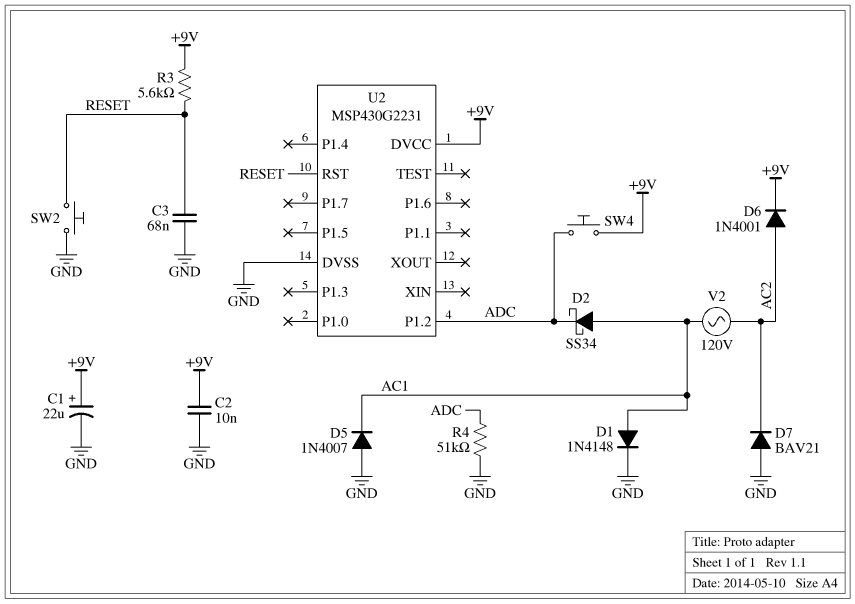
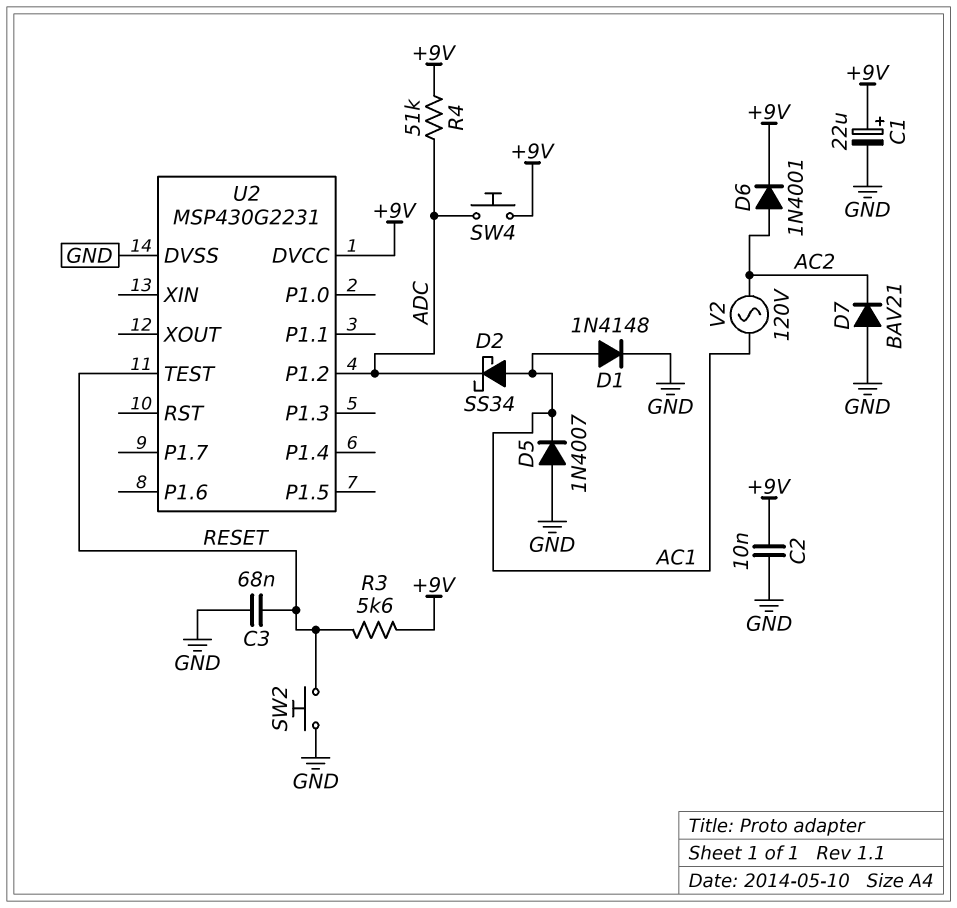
R4: 51k (ADC, GND) -> 51k (+9V, ADC)
U2 pin RST: RESET -> none
U2 pin TEST: none -> RESET

